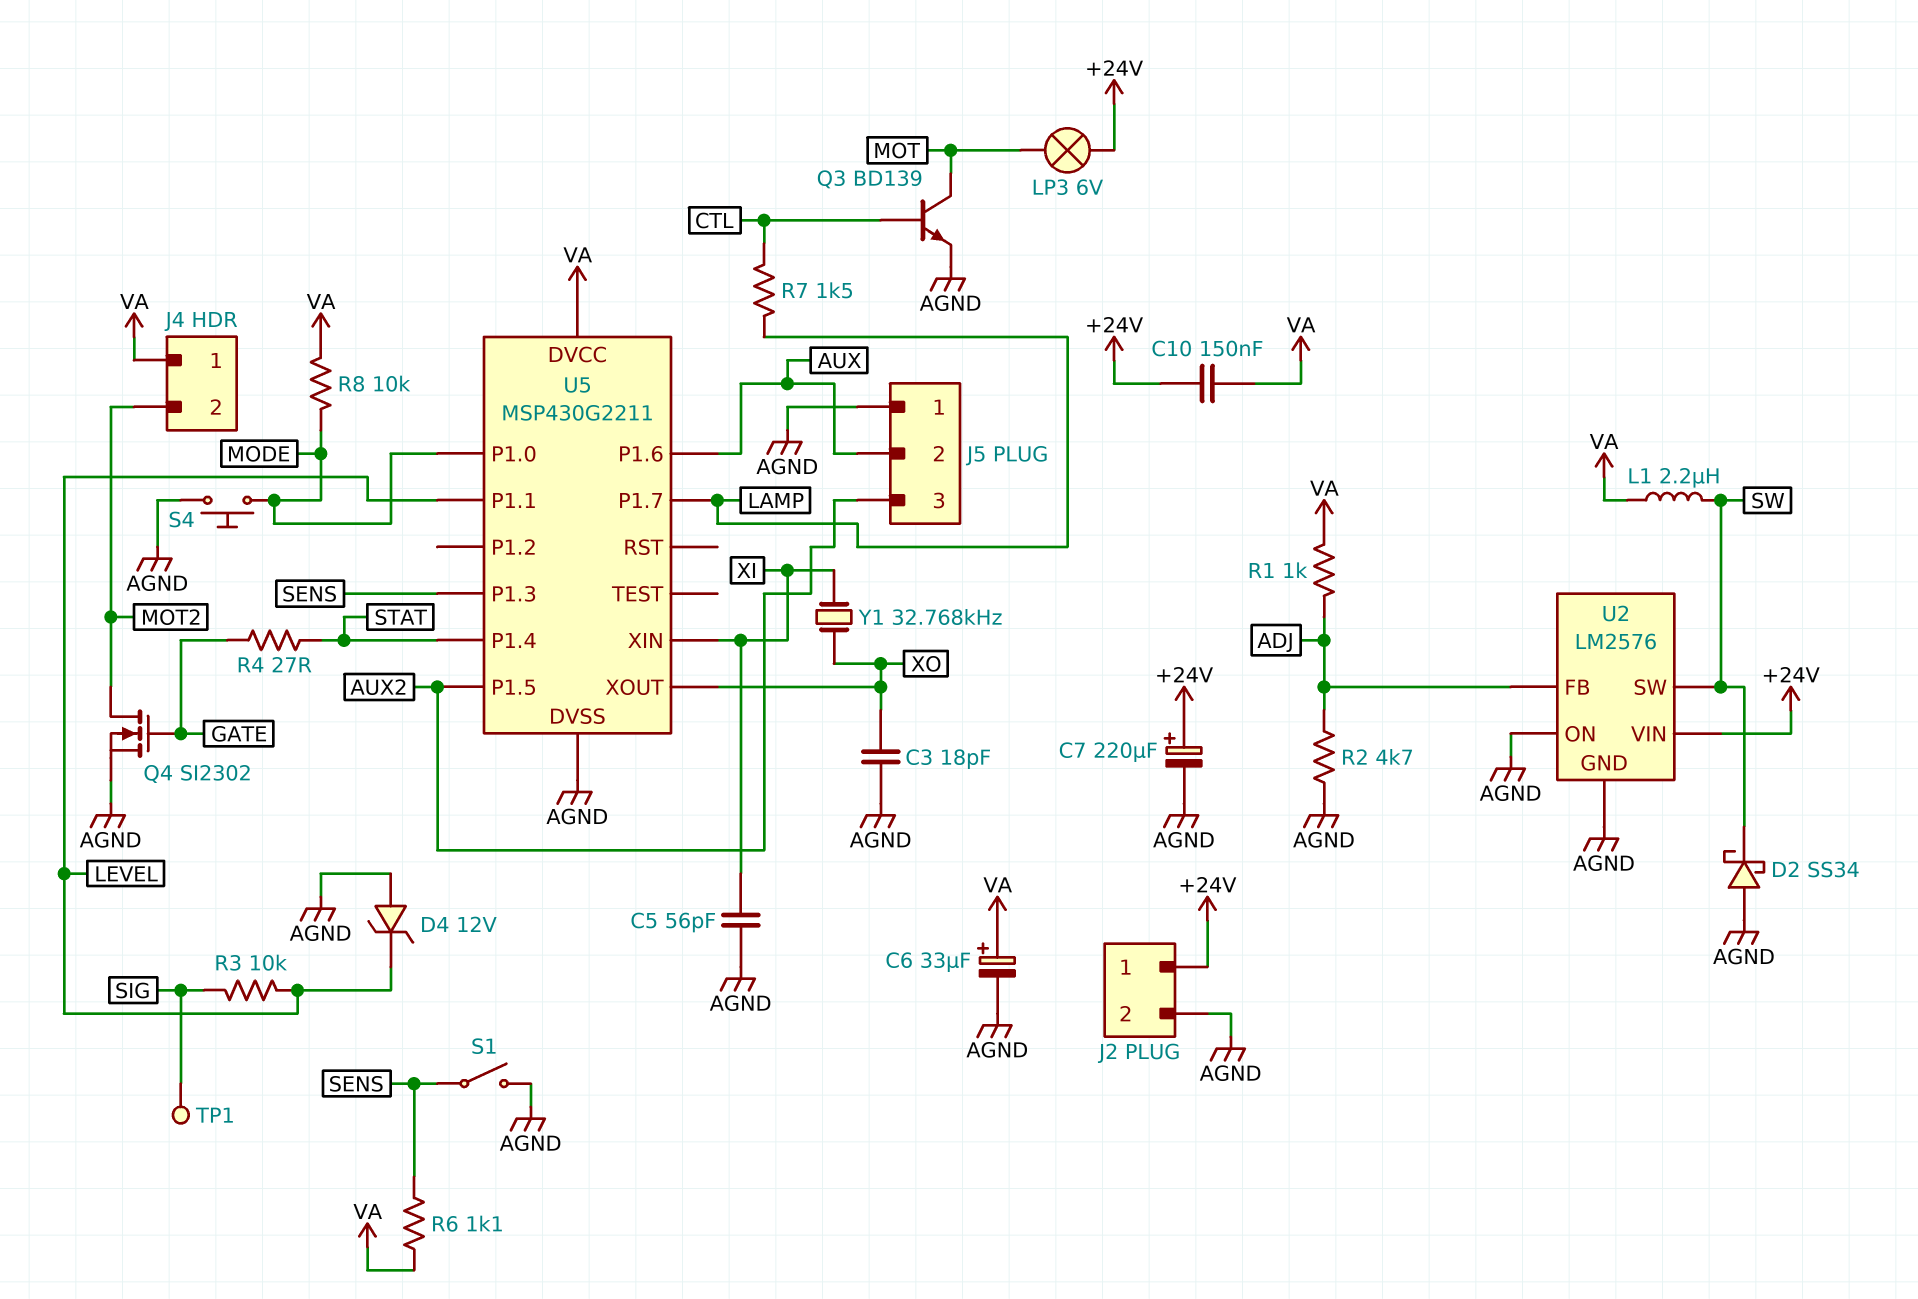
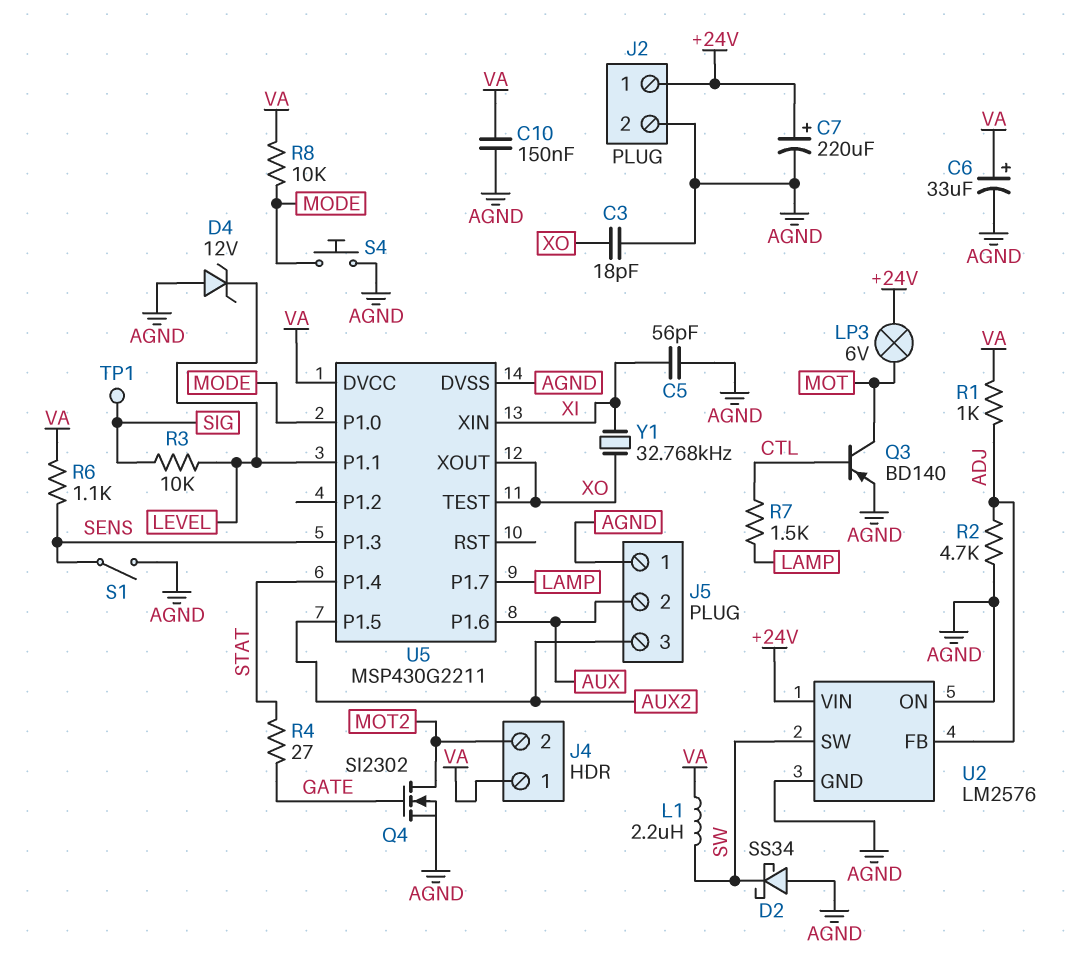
C10: 150nF (+24V, VA) -> 150nF (AGND, VA)
Q3: NPN BD139 (B CTL, C MOT, E AGND) -> PNP BD140 (B CTL, C MOT, E AGND)
U5 pin TEST: none -> XO

